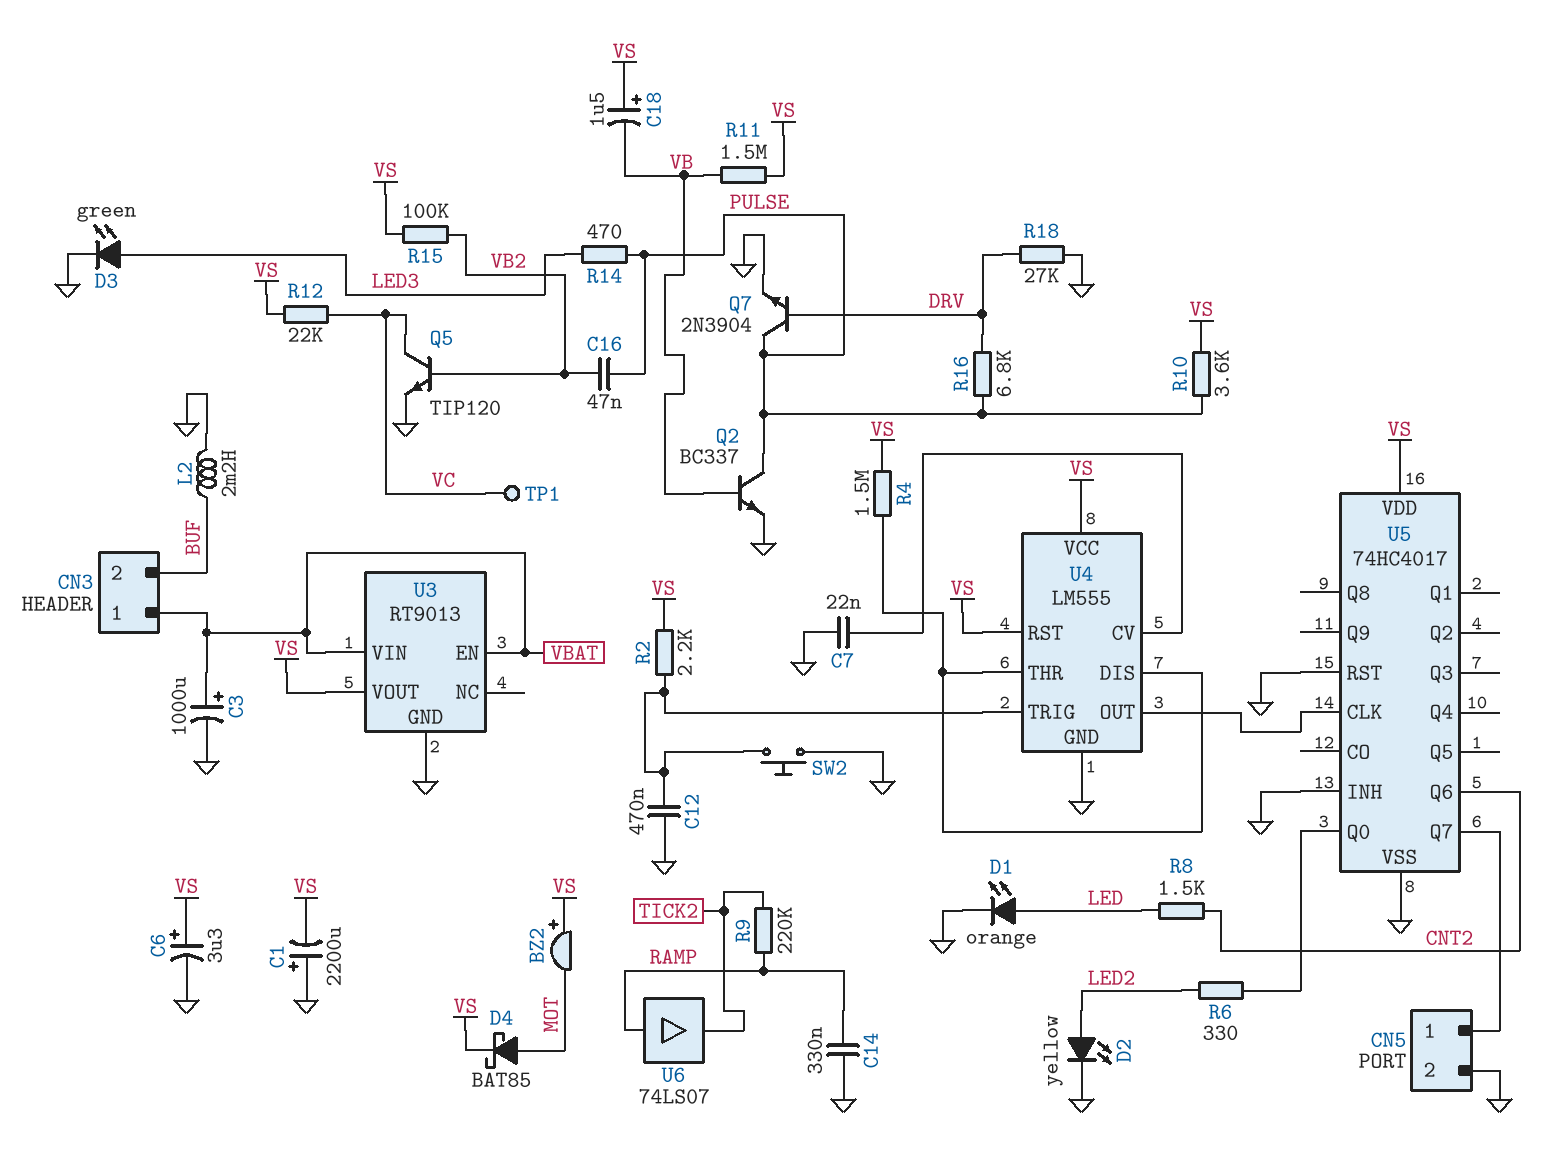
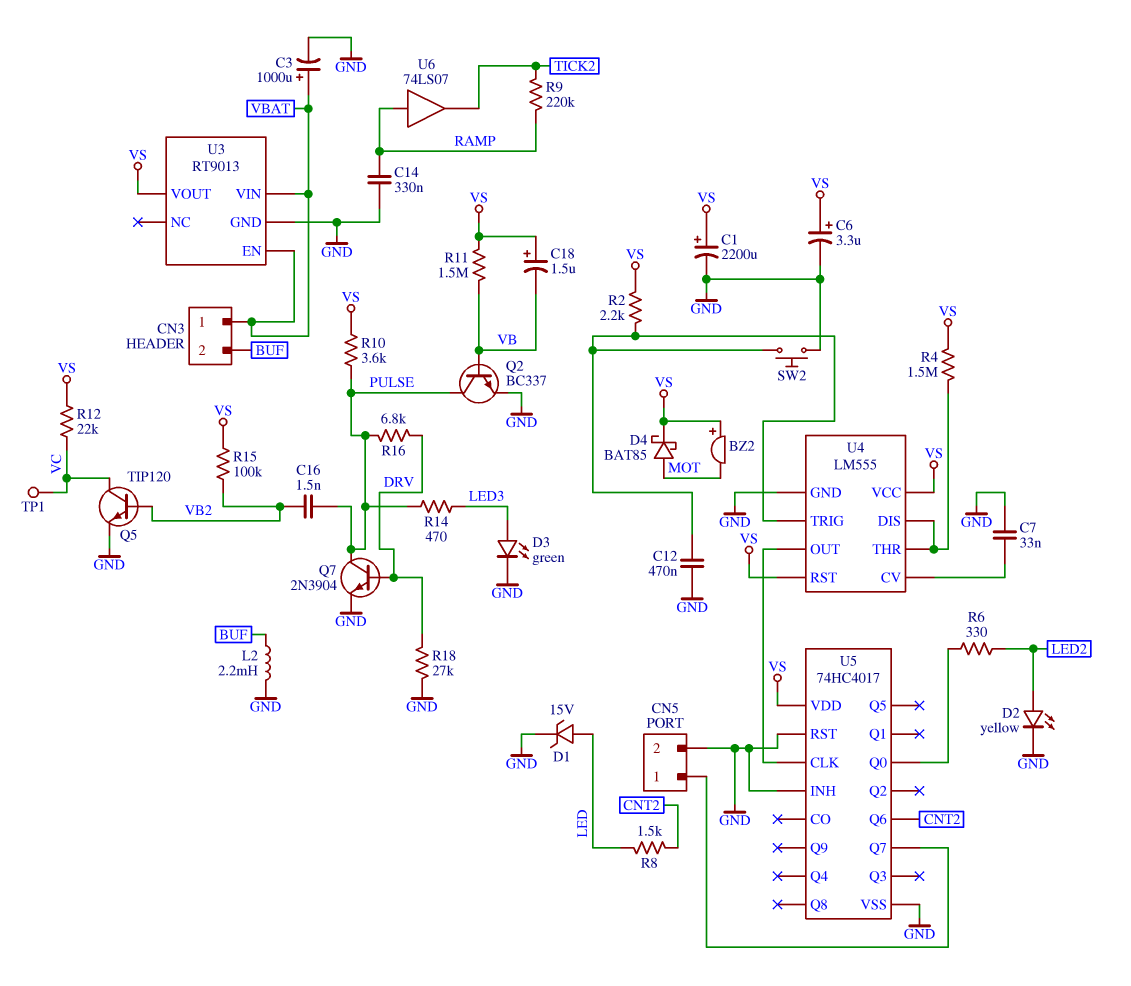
C1: 2200uF (plus GND, minus VS) -> 2200uF (plus VS, minus GND)
C7: 22nF (GND, U4/CV) -> 33nF (GND, U4/CV)
C16: 47nF (PULSE, VB2) -> 1.5nF (PULSE, VB2)
D1: LED orange (A LED, K GND) -> zener 15V (A LED, K GND)

